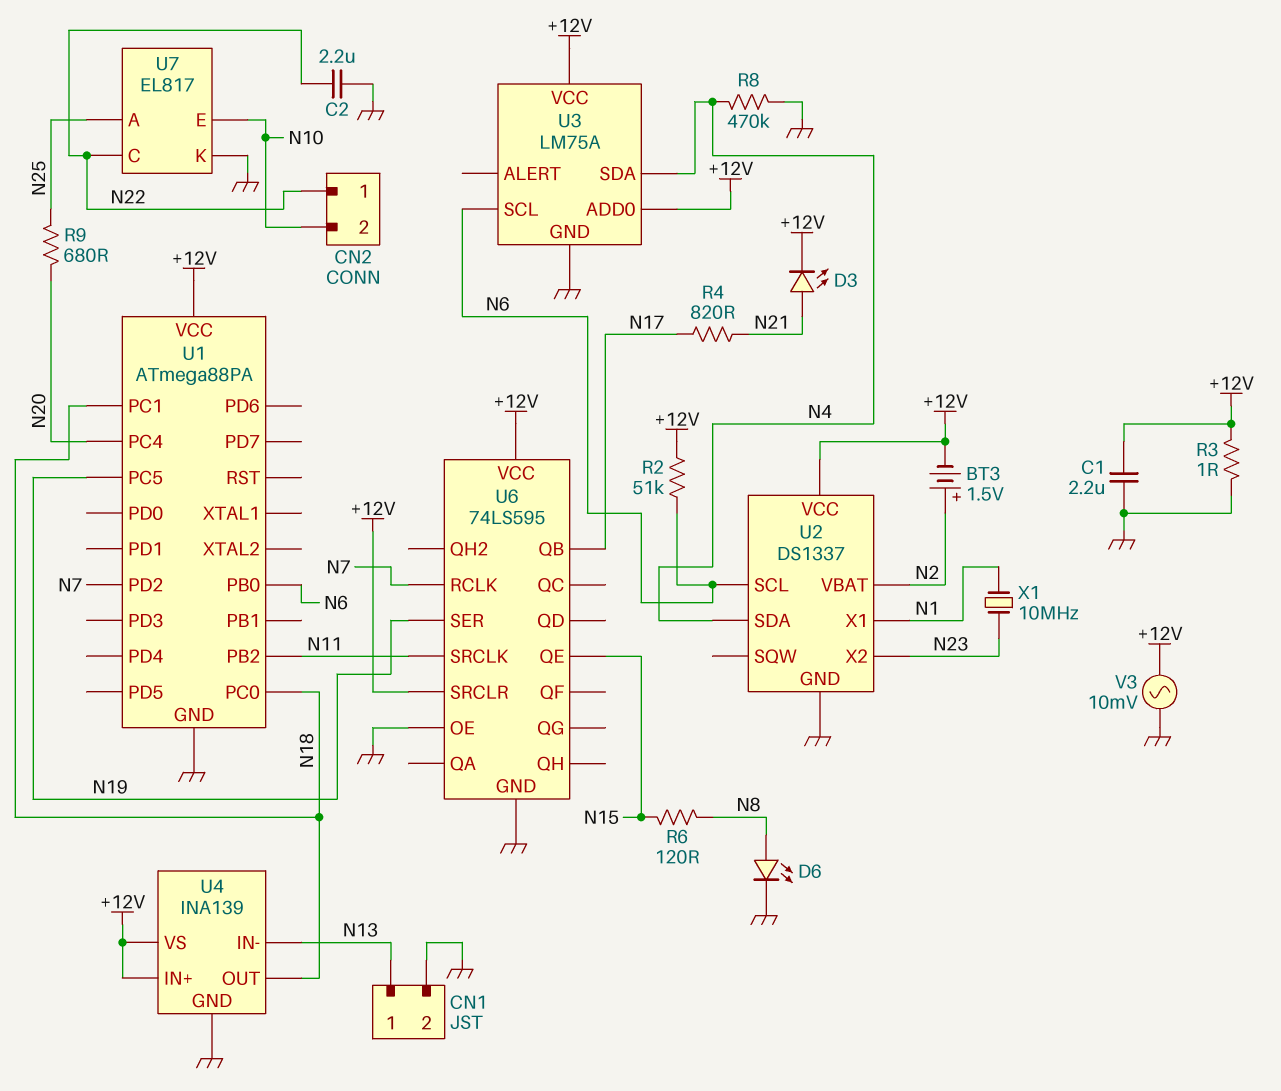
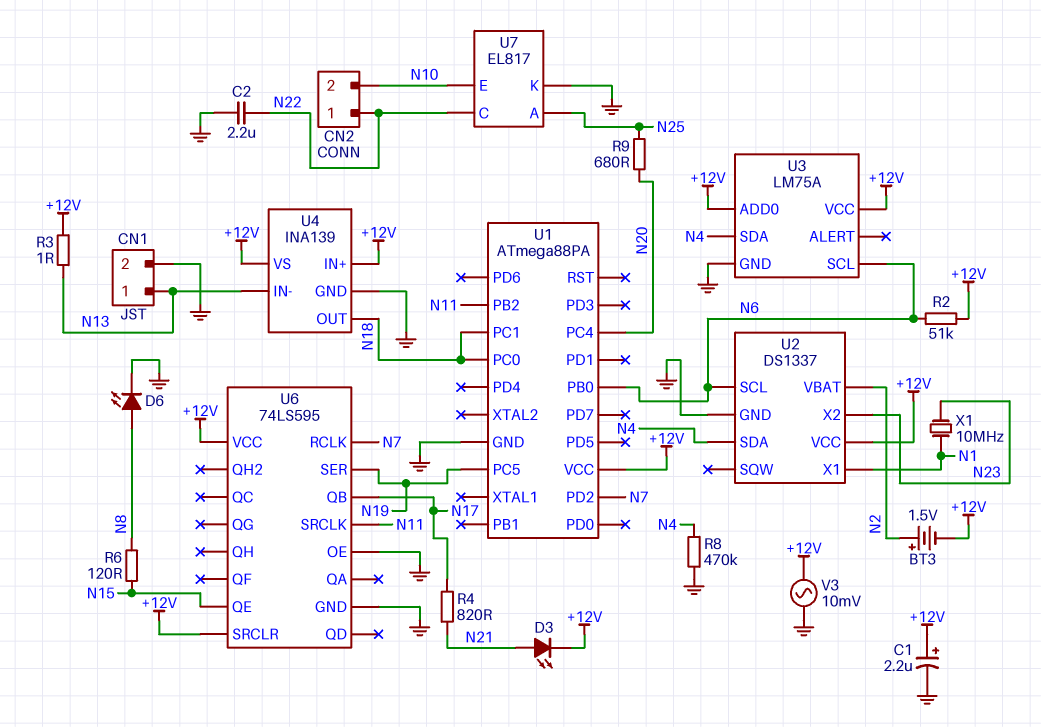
C1: 2.2uF (+12V, GND) -> 2.2uF (plus +12V, minus GND)
R3: 1 (+12V, GND) -> 1 (+12V, N13)

